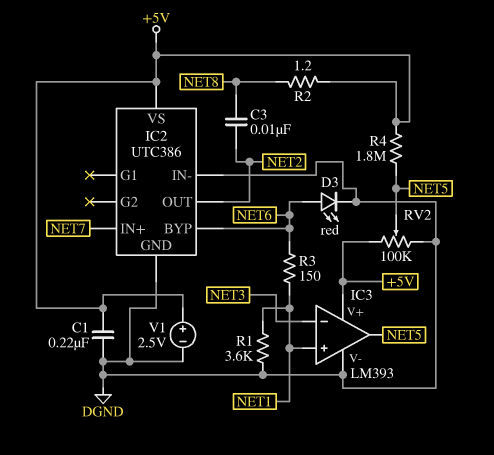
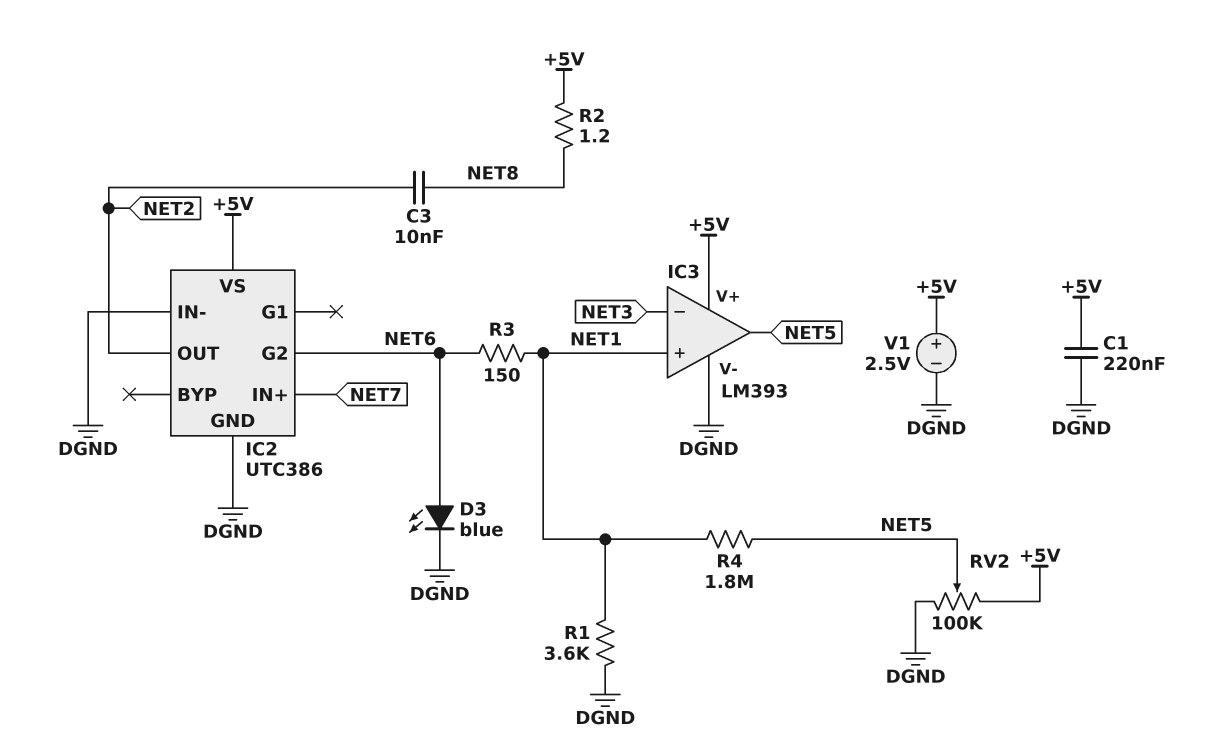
D3: LED red (A NET6, K DGND) -> LED blue (A NET6, K DGND)
IC2 pin BYP: NET6 -> none
IC2 pin G2: none -> NET6
R4: 1.8M (+5V, NET5) -> 1.8M (NET1, NET5)

